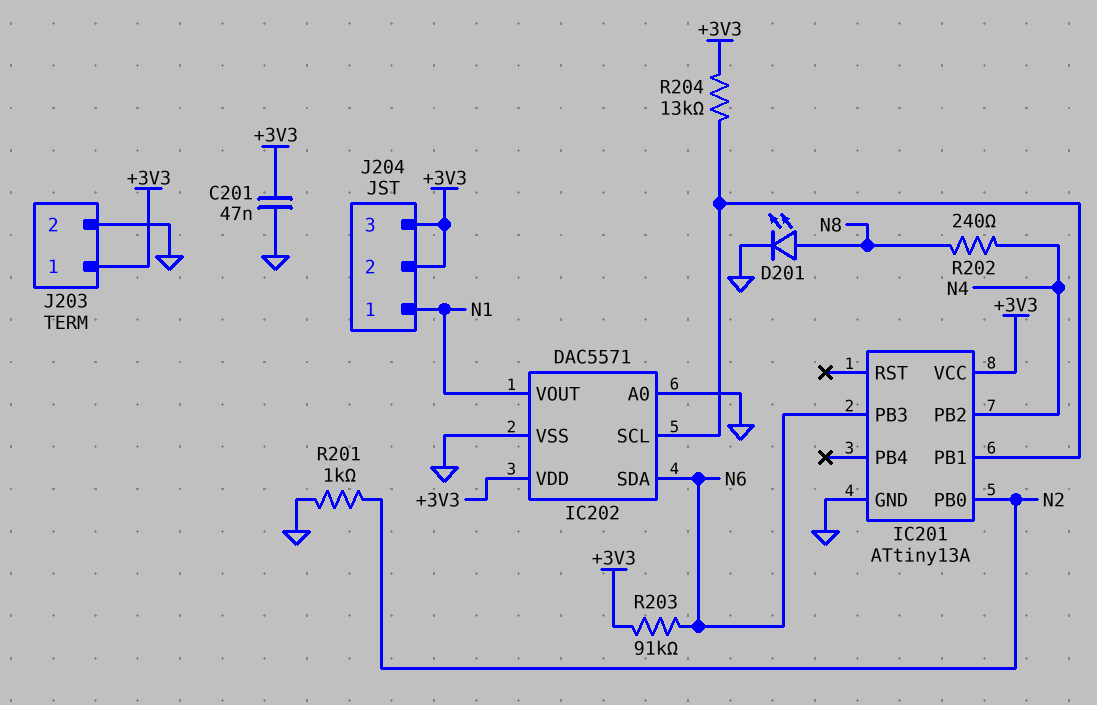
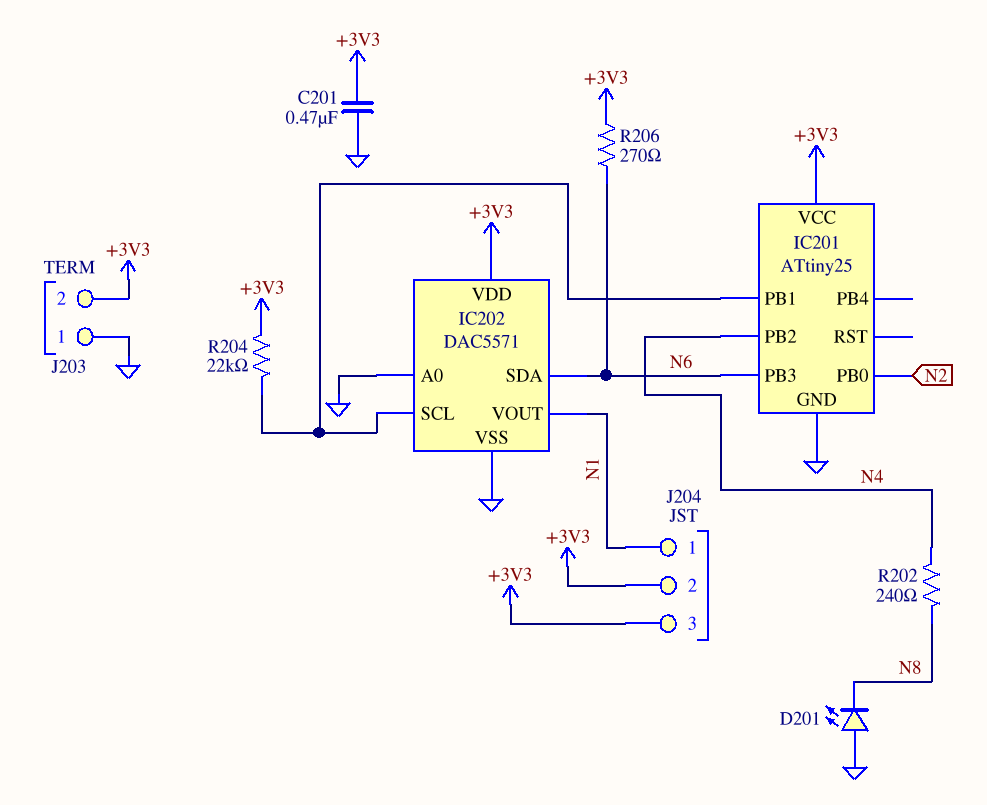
C201: 47nF (+3V3, GND) -> 470nF (+3V3, GND)
D201: LED (A N8, K GND) -> LED (A GND, K N8)
IC201: ATtiny13A -> ATtiny25
J203 pin 1: +3V3 -> GND
J203 pin 2: GND -> +3V3
R201: 1k (GND, N2) -> none
R203: 91k (+3V3, N6) -> none
R204: 13k (+3V3, IC201/PB1) -> 22k (+3V3, IC201/PB1)
R206: none -> 270 (+3V3, N6)

